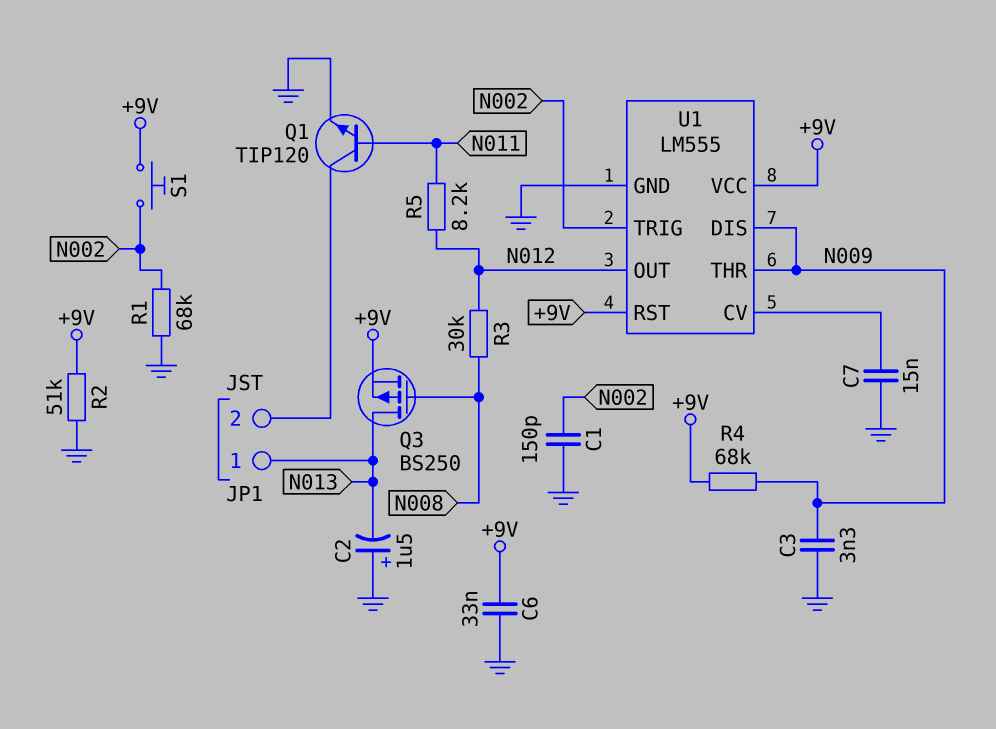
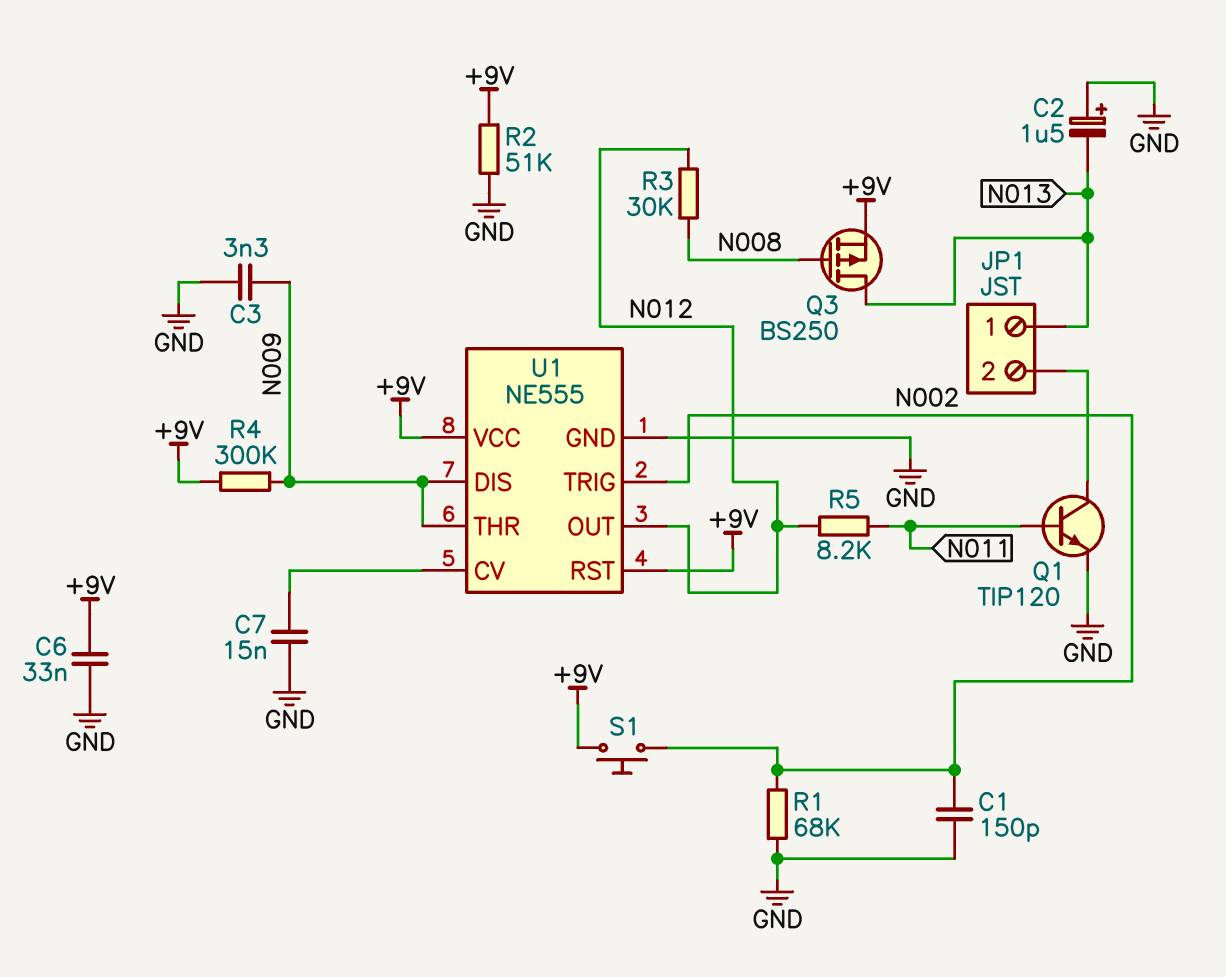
R4: 68k (+9V, N009) -> 300k (+9V, N009)
U1: LM555 -> NE555

